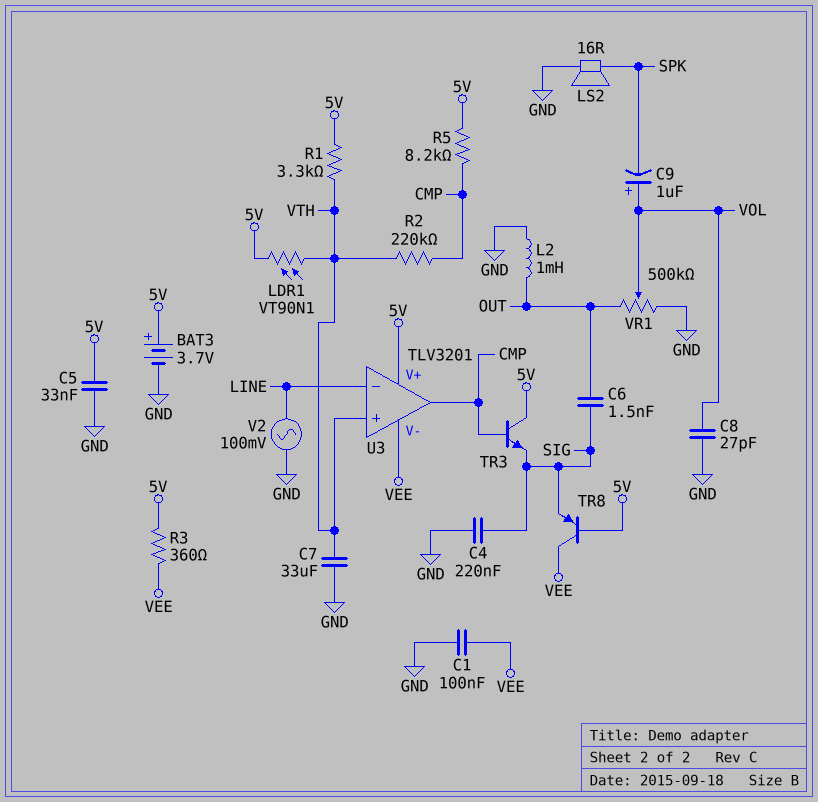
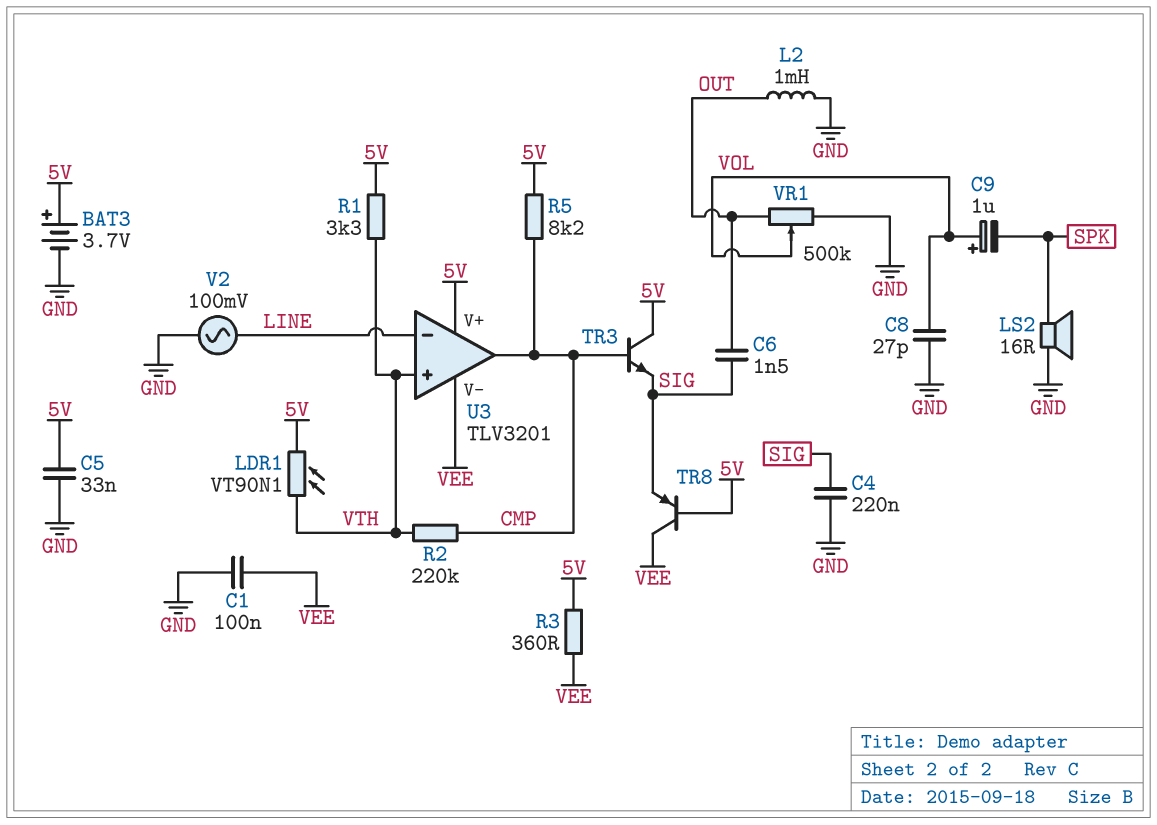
C7: 33uF (GND, VTH) -> none

